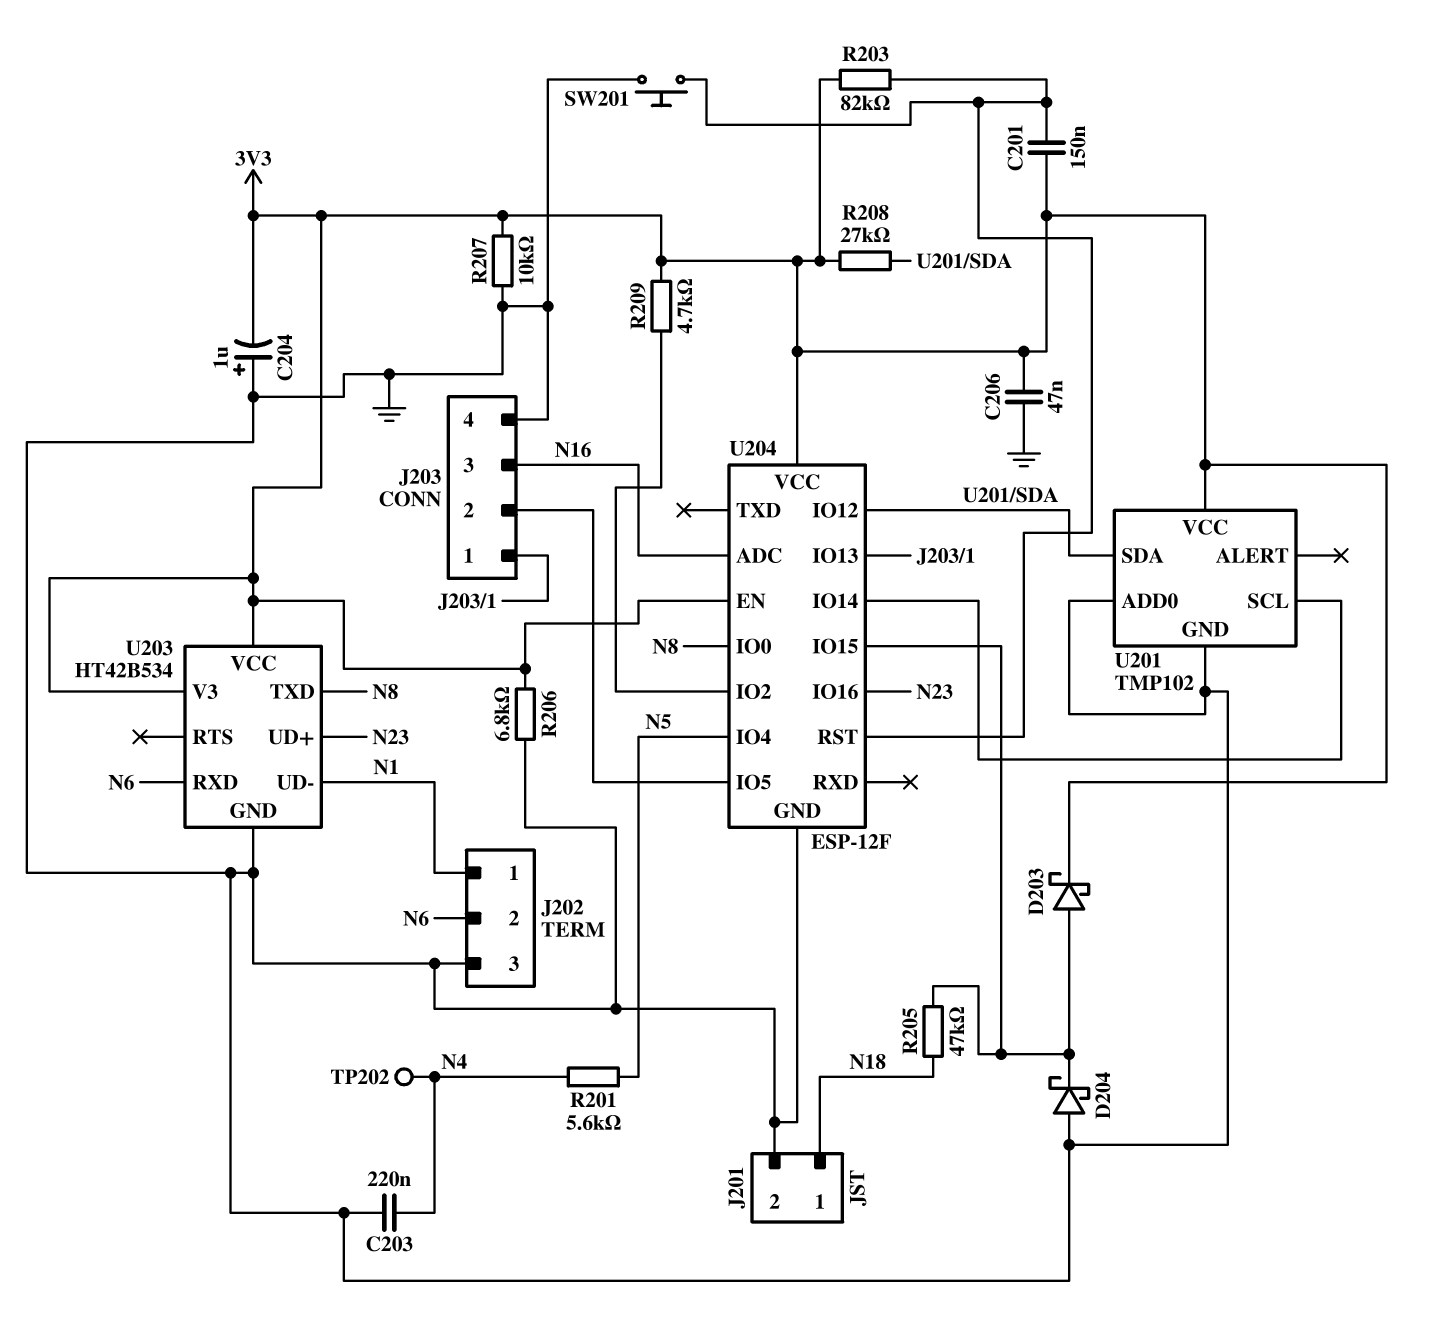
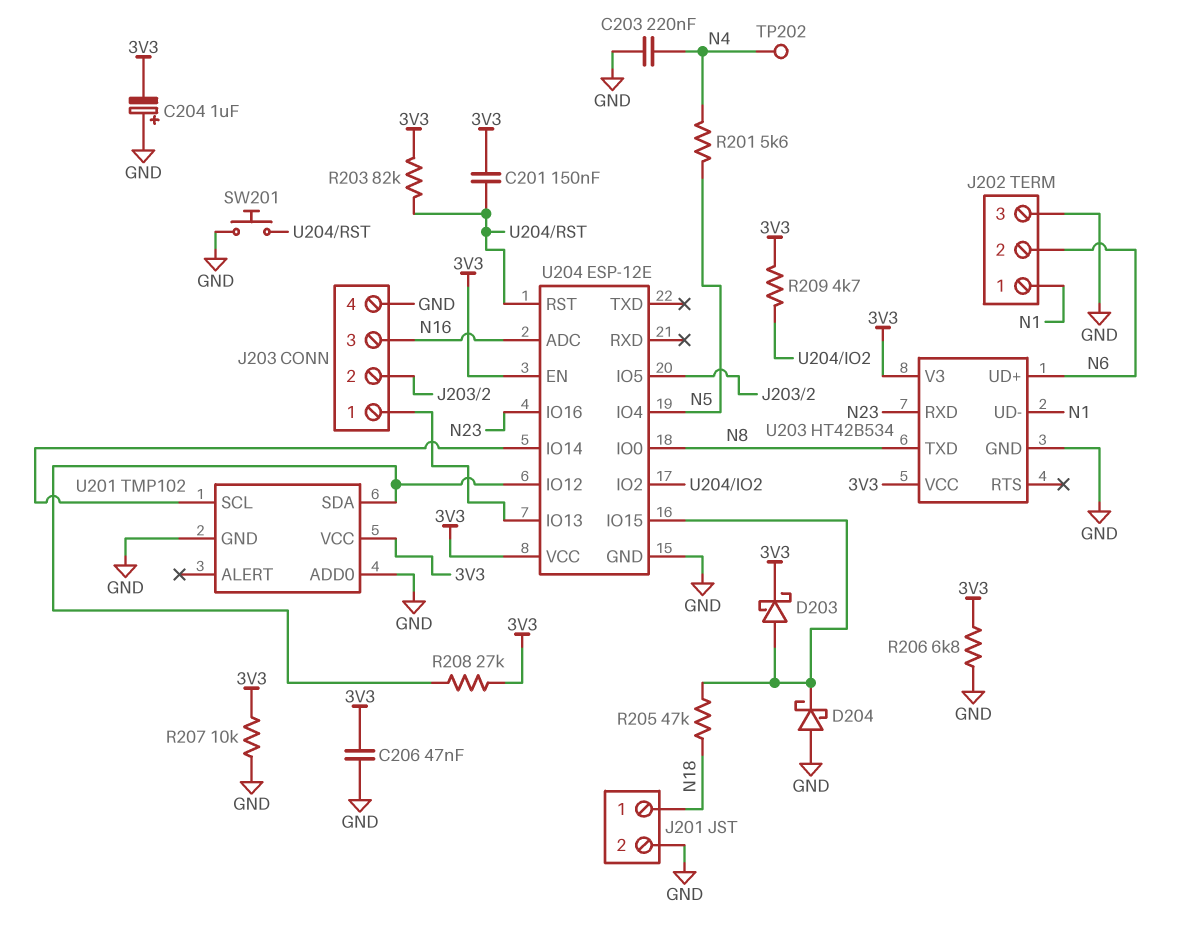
U203 pin RXD: N6 -> N23
U203 pin UD+: N23 -> N6
U204: ESP-12F -> ESP-12E

